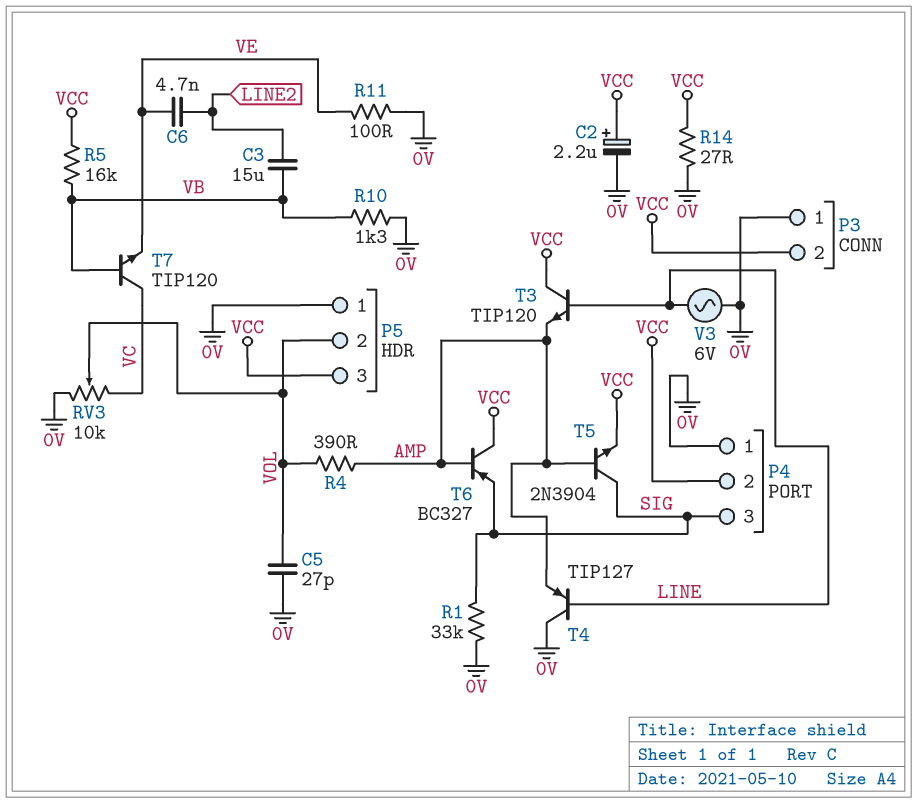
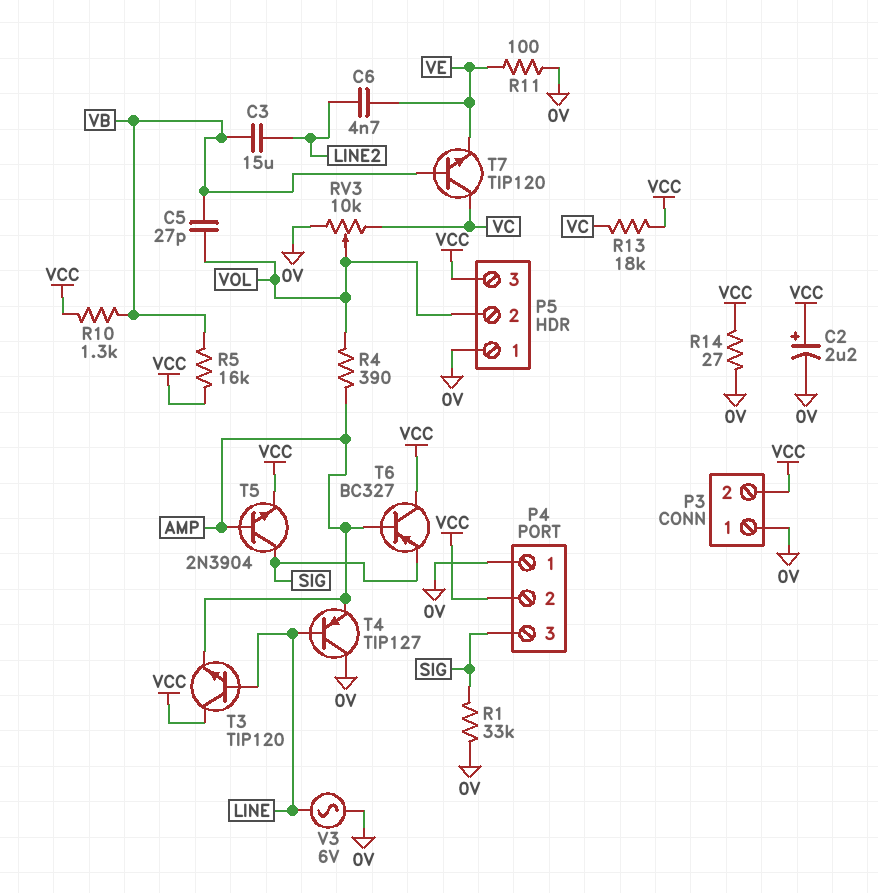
C5: 27pF (0V, VOL) -> 27pF (VB, VOL)
R10: 1.3k (0V, VB) -> 1.3k (VB, VCC)
R13: none -> 18k (VC, VCC)

